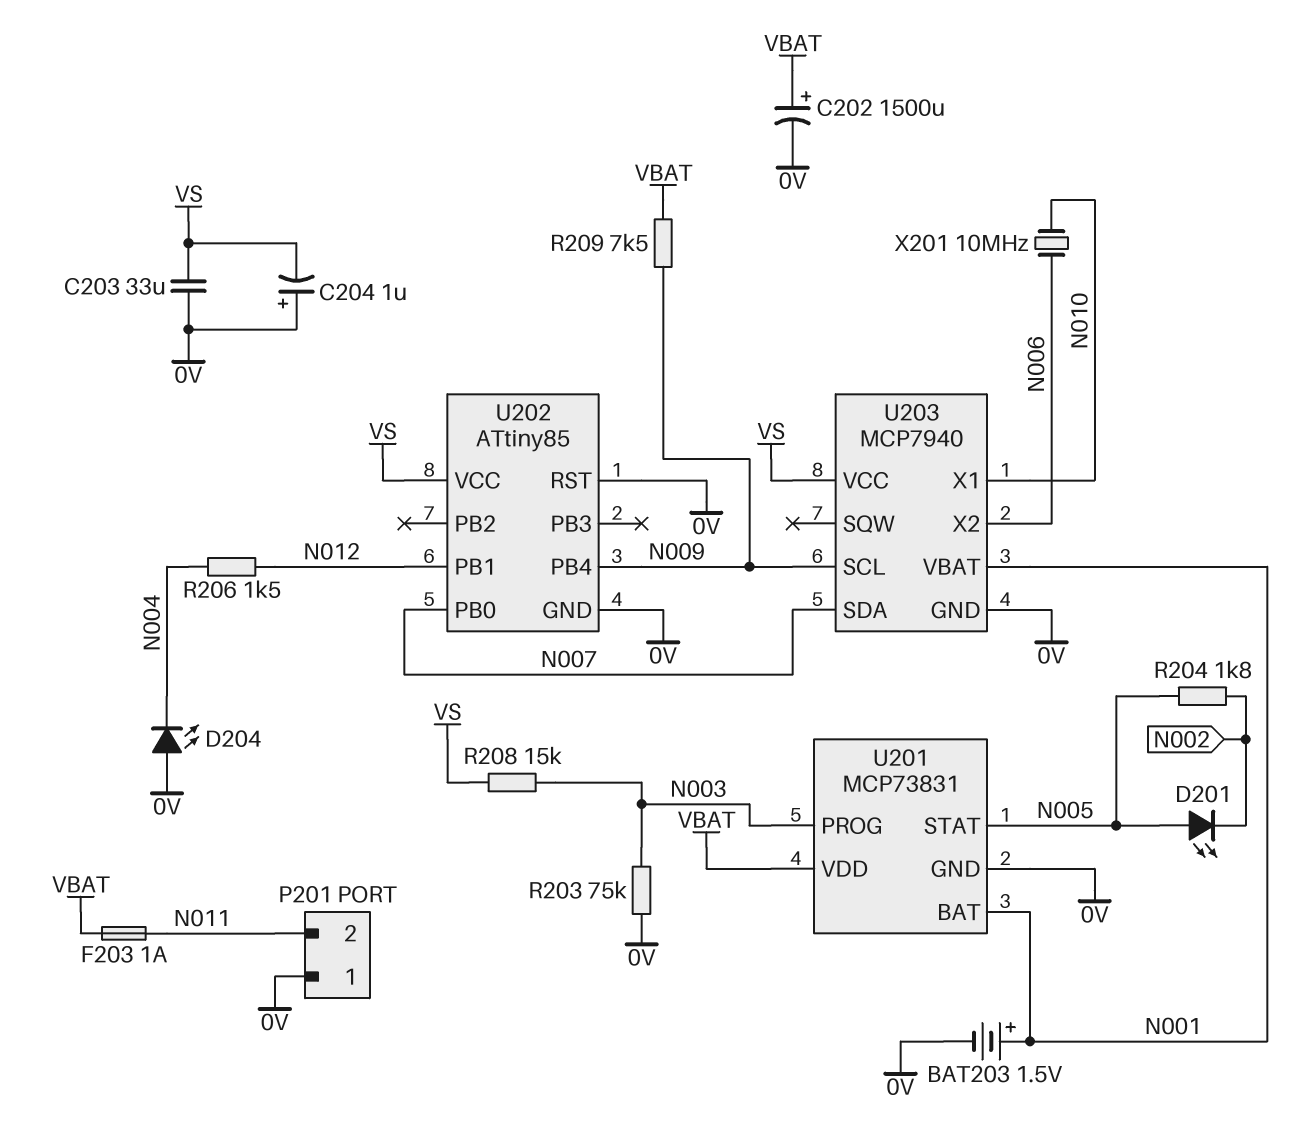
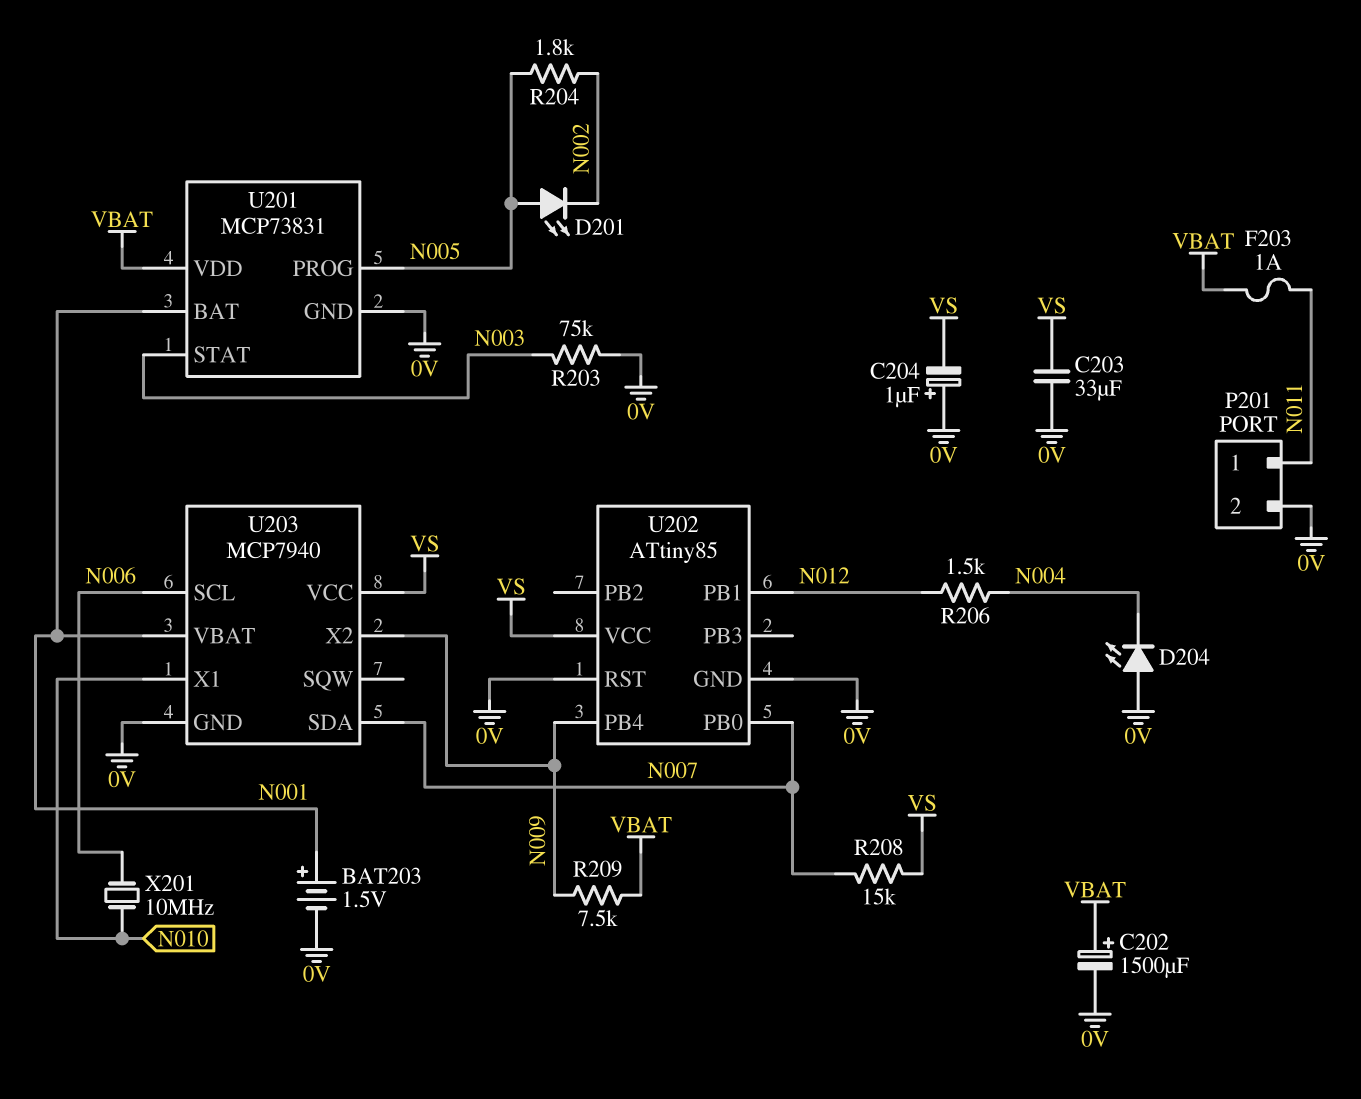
P201 pin 1: 0V -> N011
P201 pin 2: N011 -> 0V
R208: 15k (N003, VS) -> 15k (N007, VS)
U201 pin PROG: N003 -> N005
U201 pin STAT: N005 -> N003
U203 pin SCL: N009 -> N006
U203 pin X2: N006 -> N009

